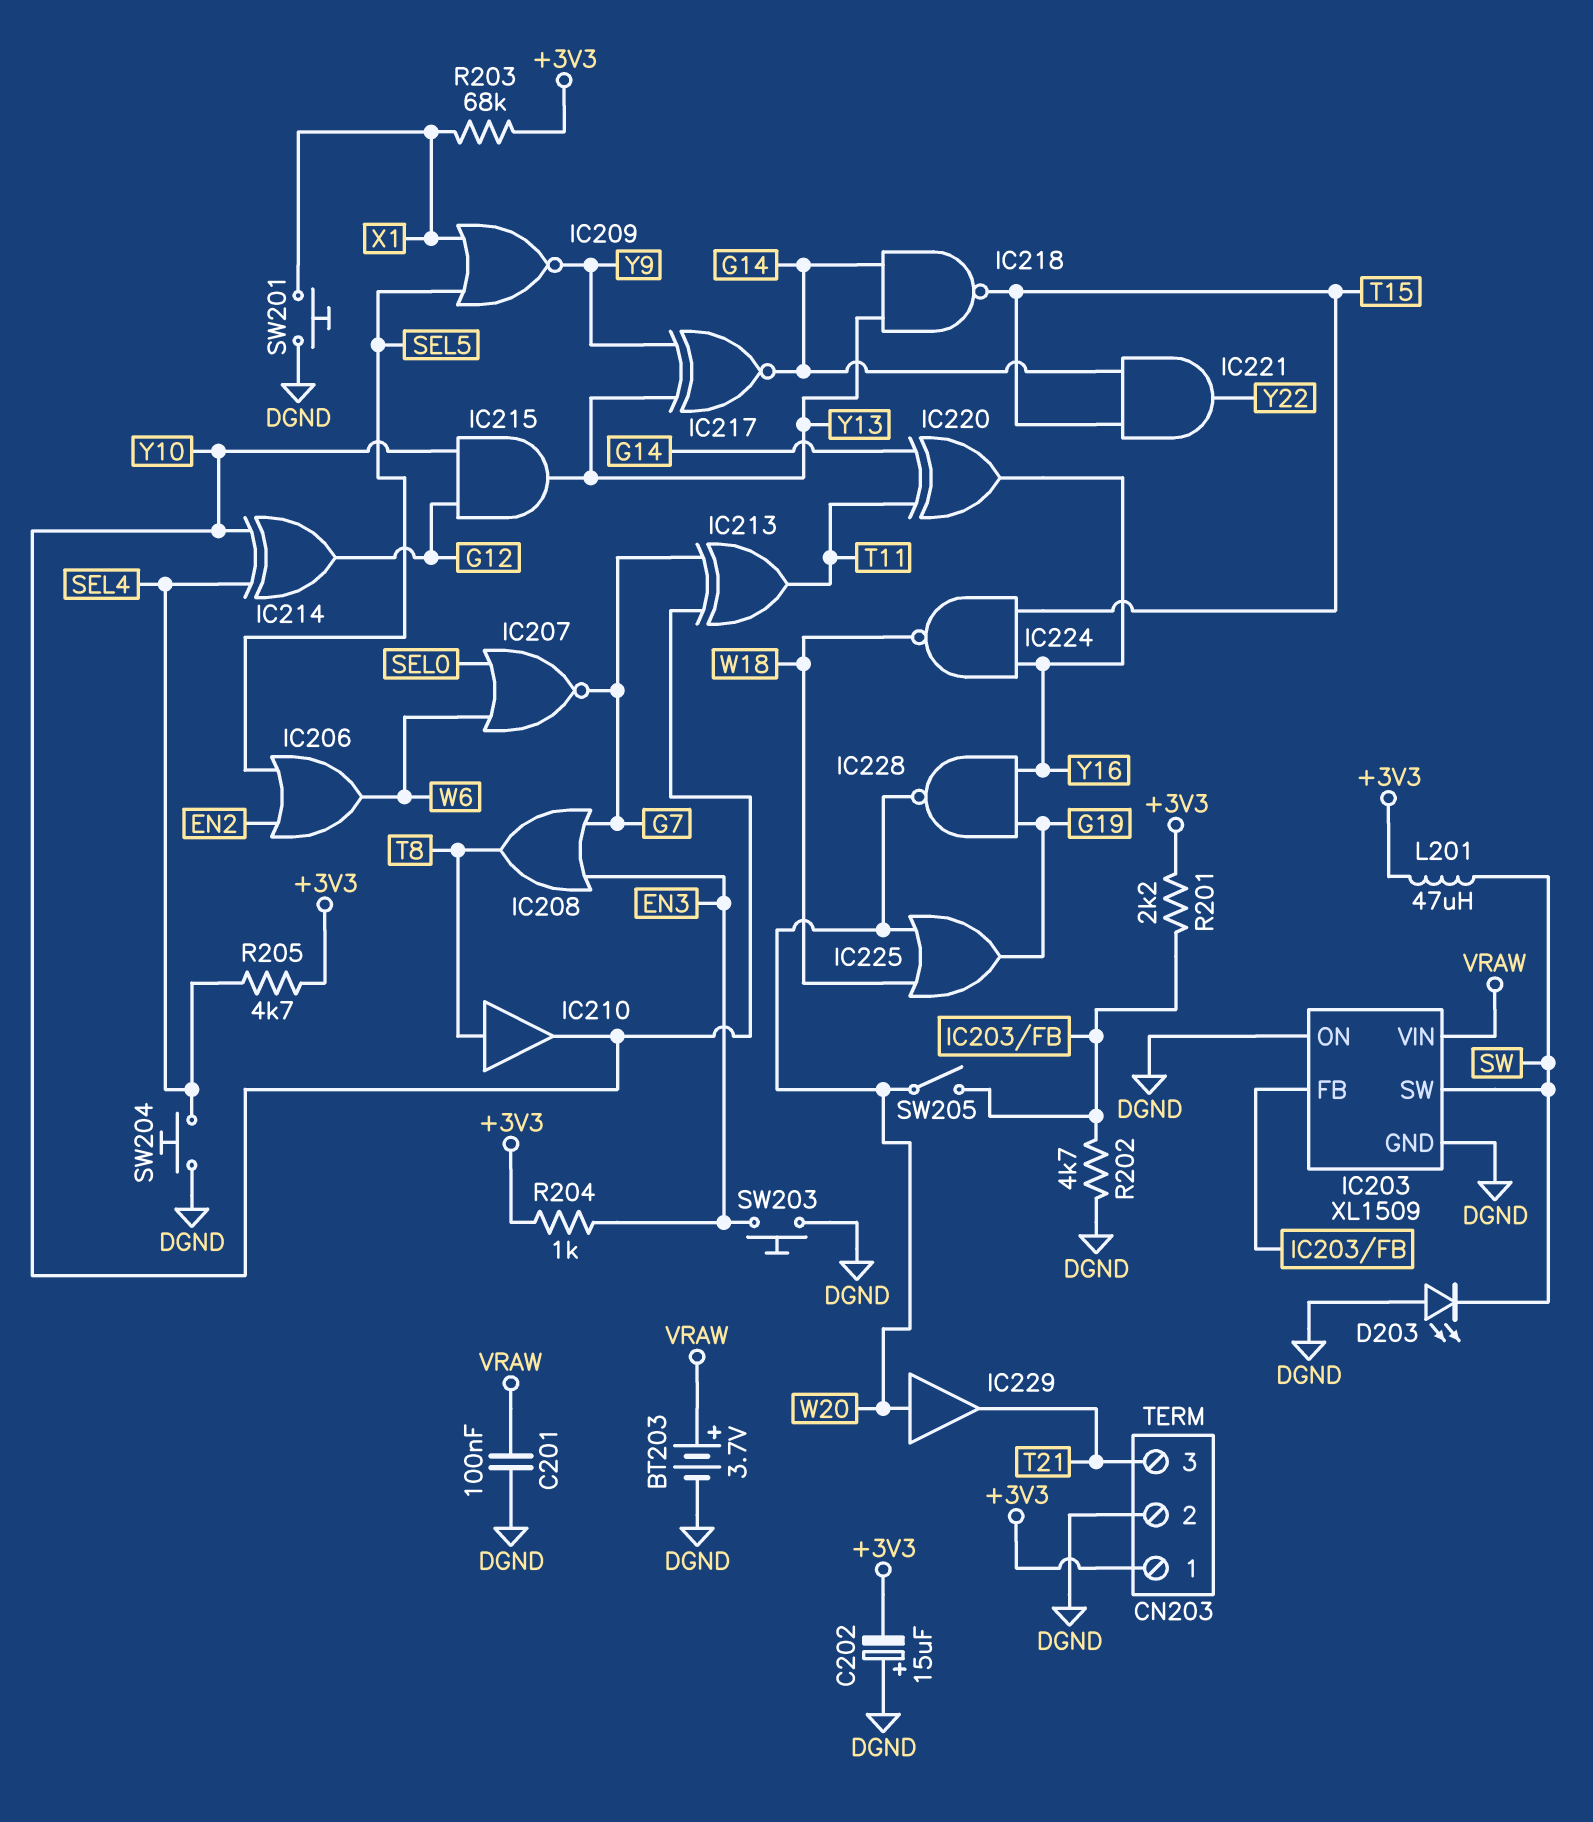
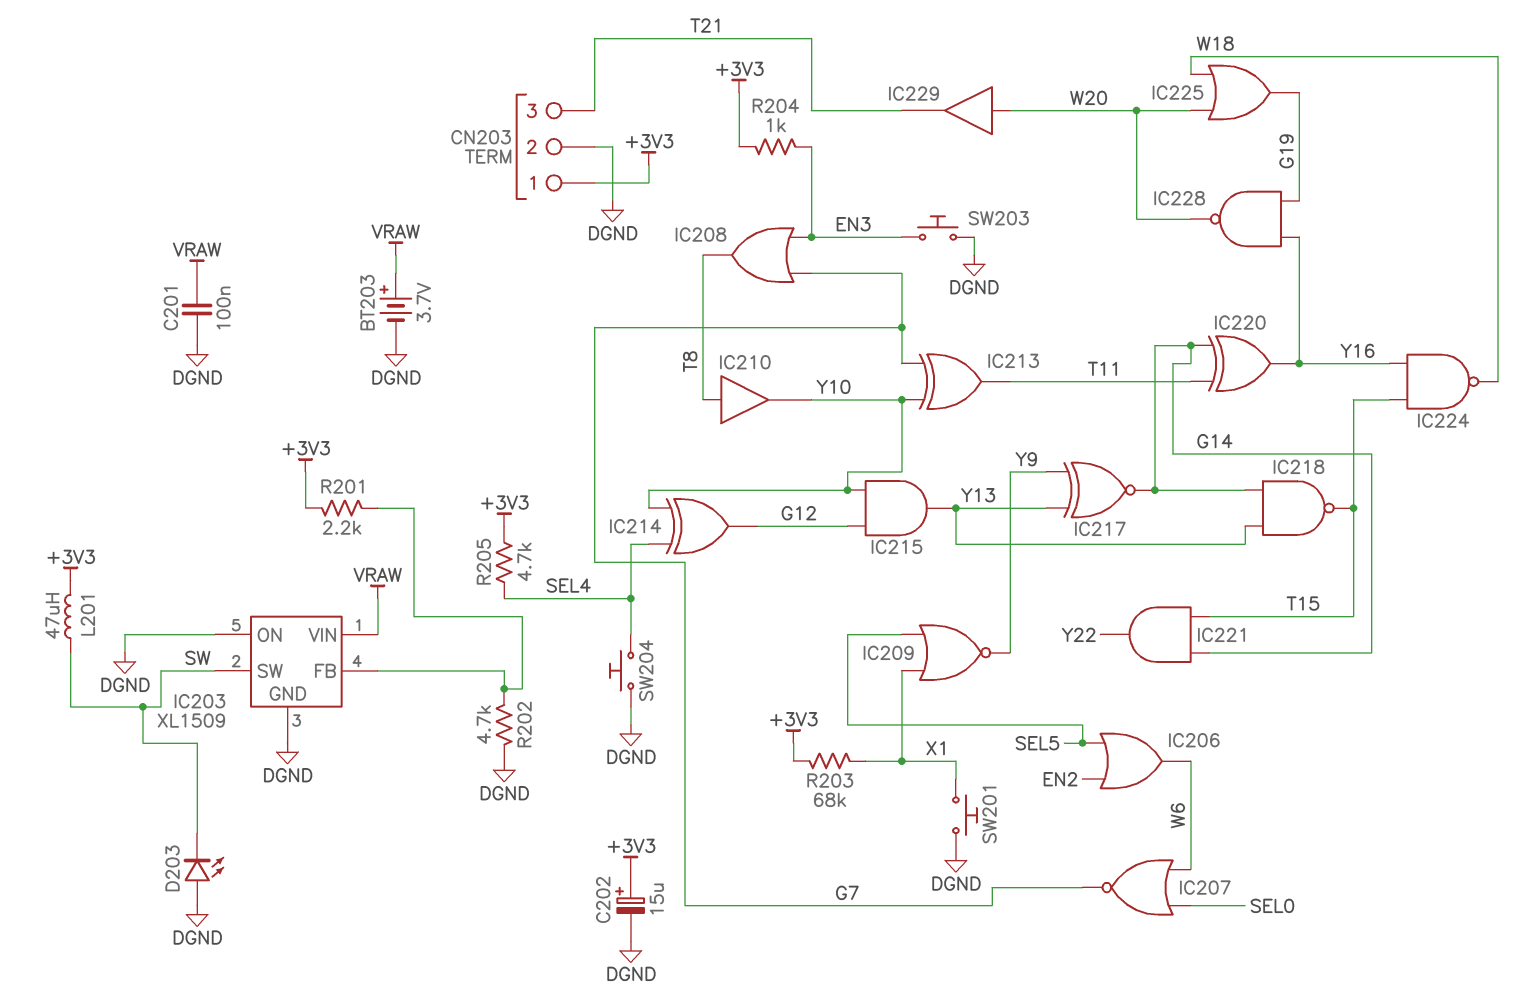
C202: 15uF (plus DGND, minus +3V3) -> 15uF (plus +3V3, minus DGND)
SW205: switch (IC203/FB, W20) -> none

